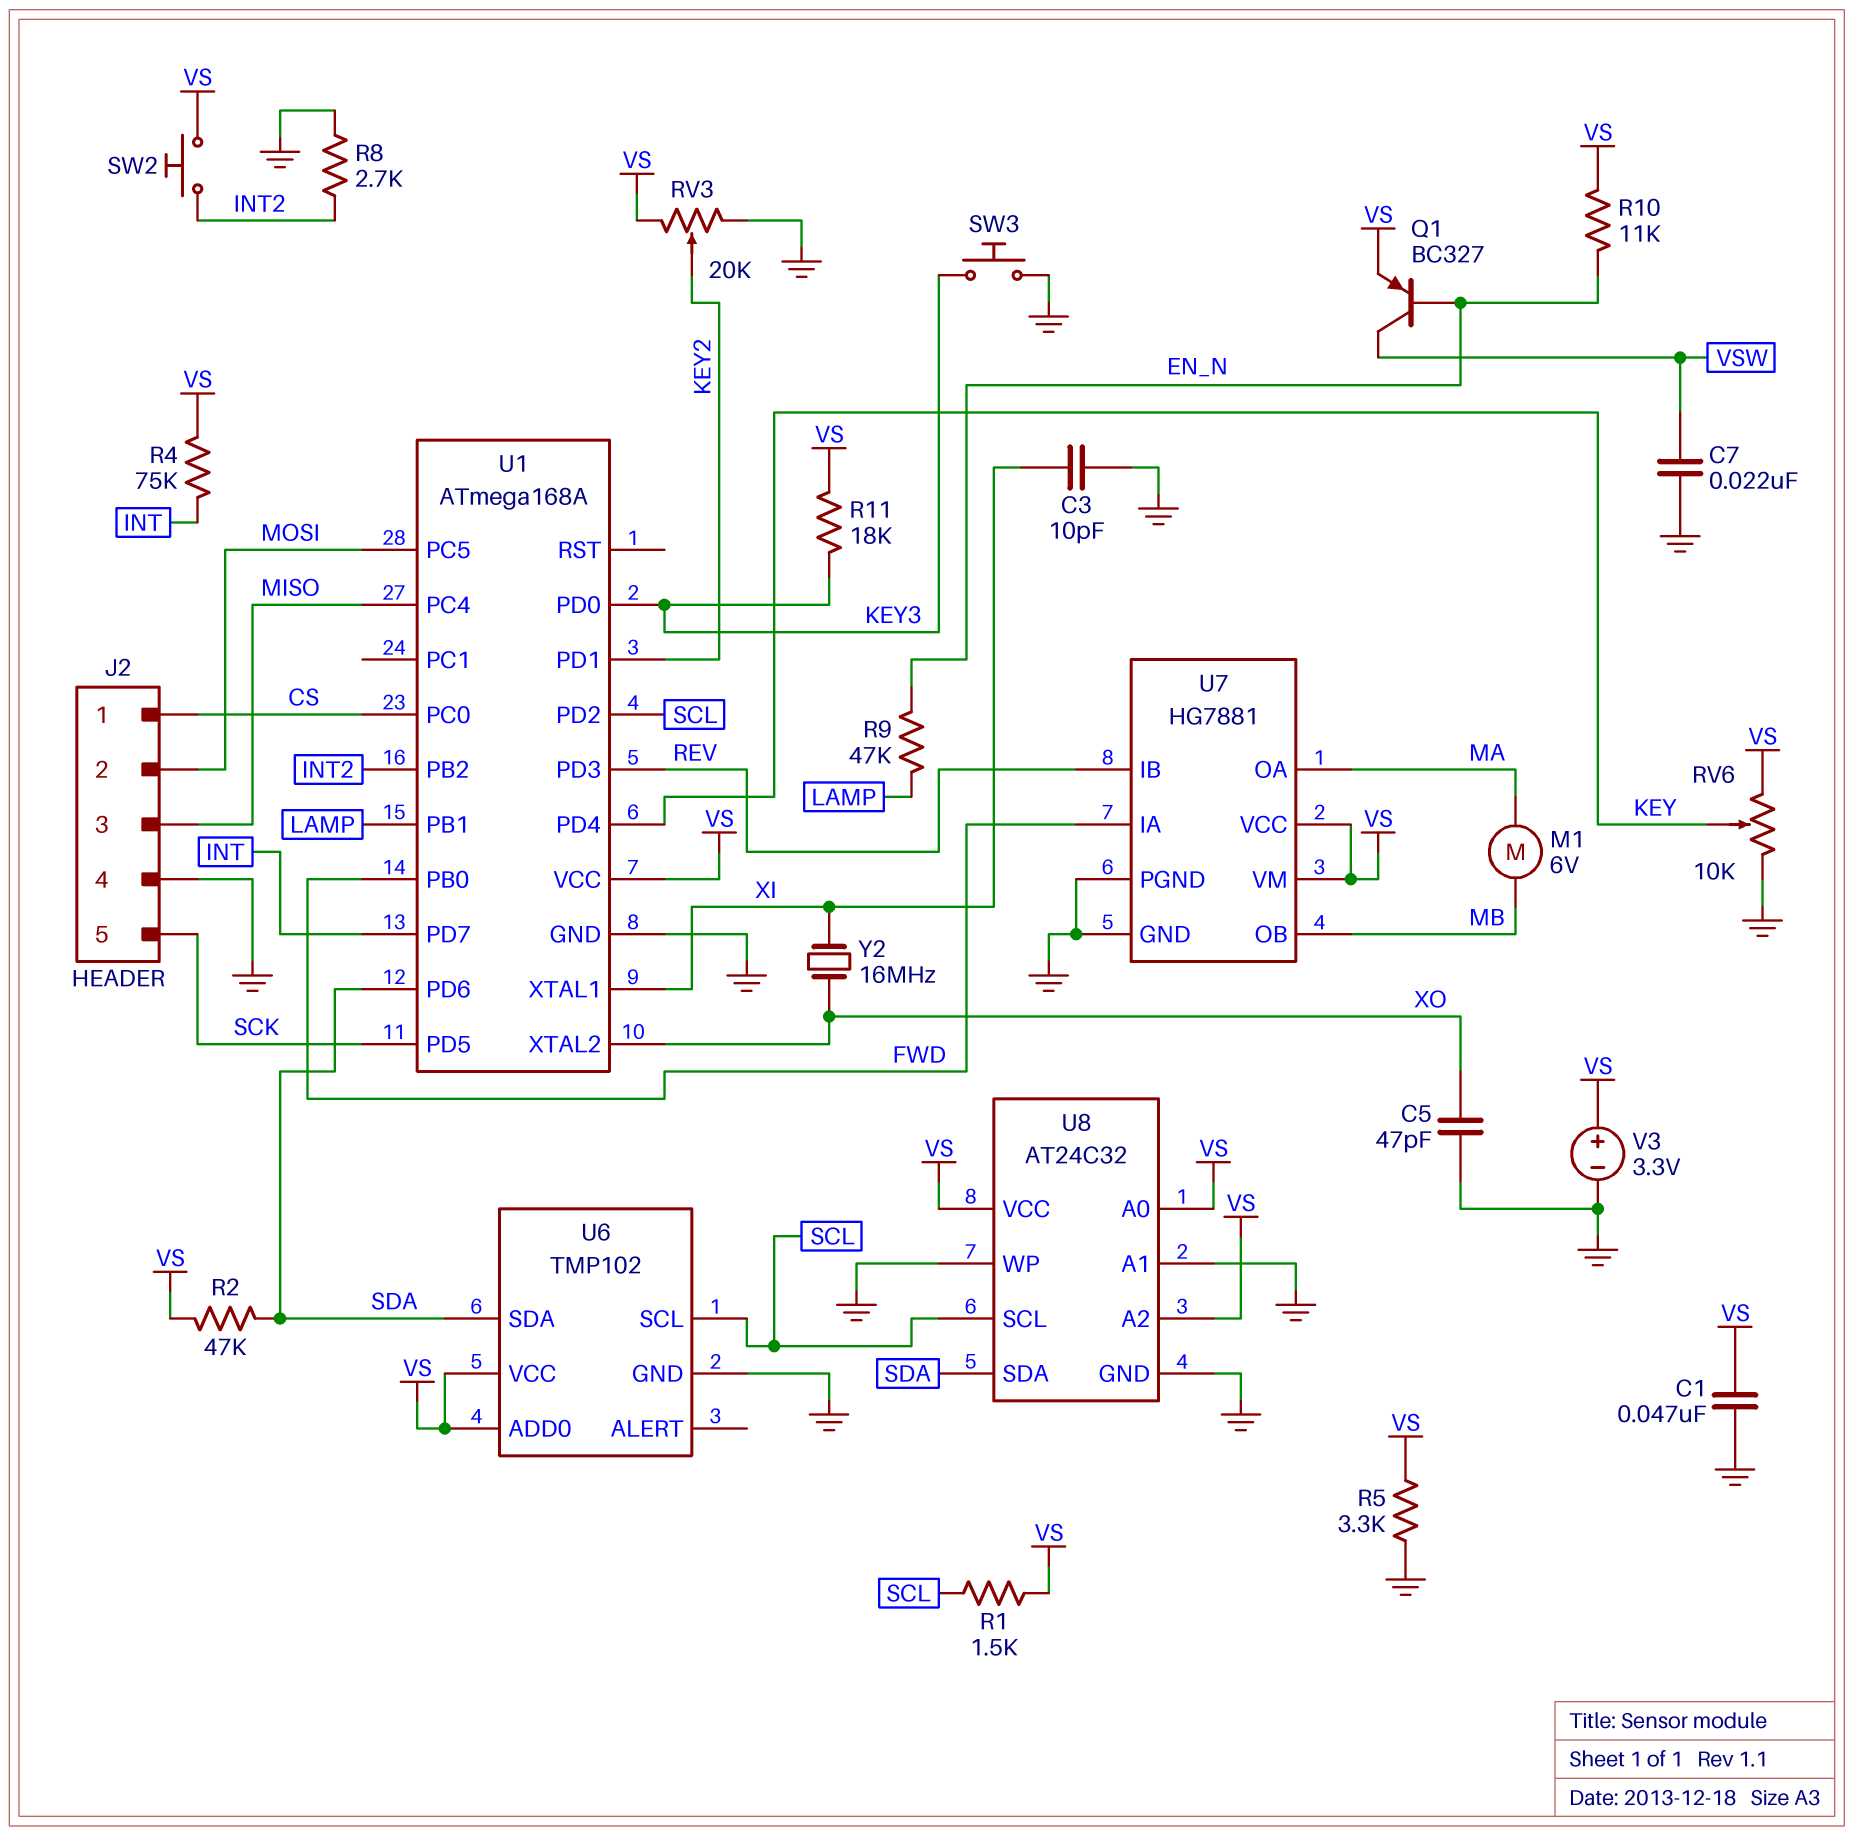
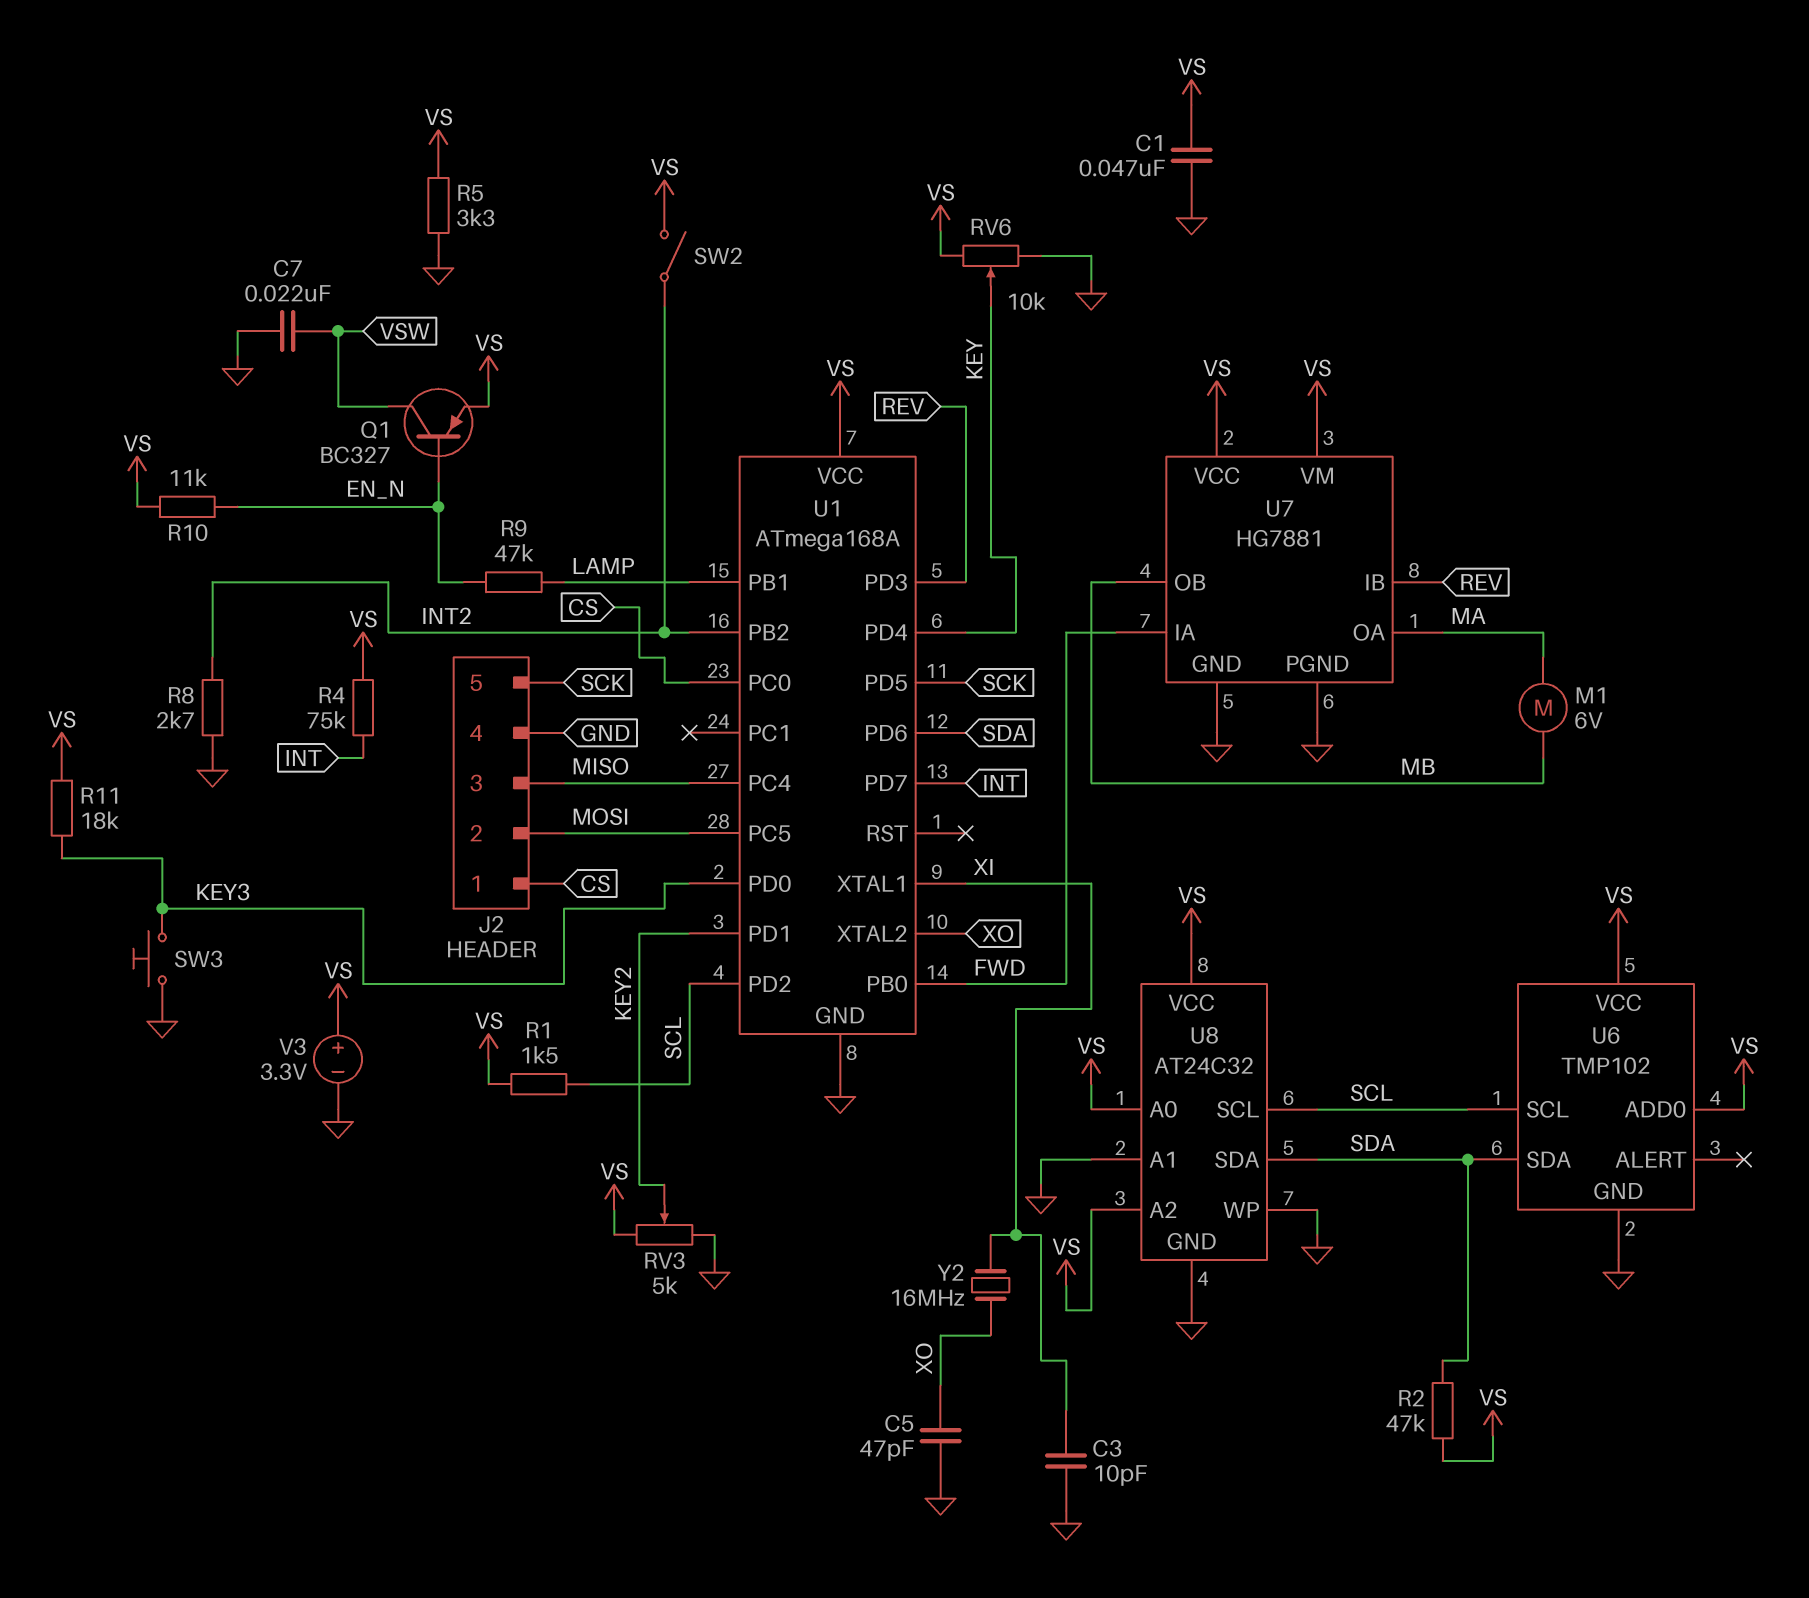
RV3: 20k (GND, VS, wiper KEY2) -> 5k (GND, VS, wiper KEY2)
SW2: button (INT2, VS) -> switch (INT2, VS)

